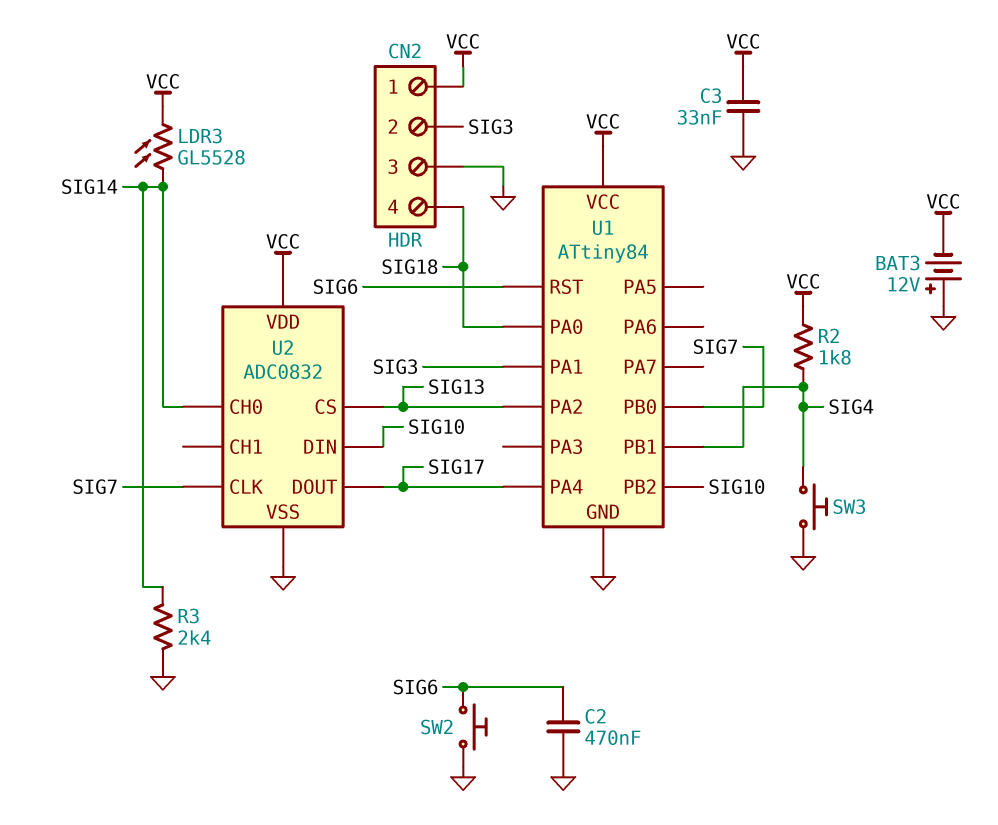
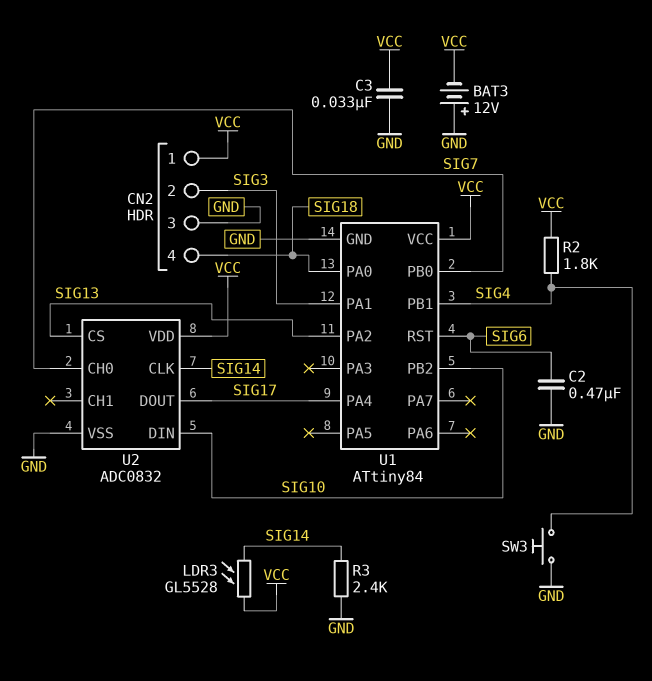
SW2: button (GND, SIG6) -> none
U2 pin CH0: SIG14 -> SIG7
U2 pin CLK: SIG7 -> SIG14

